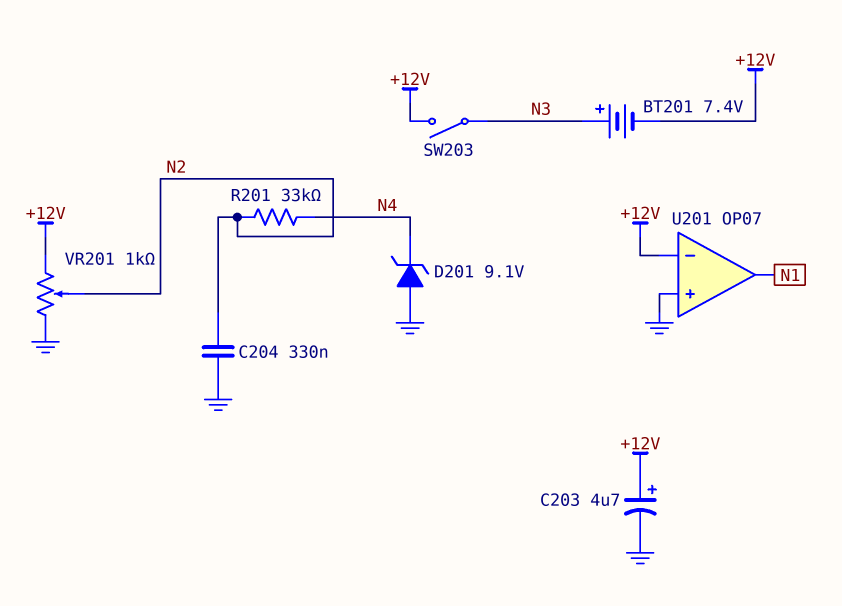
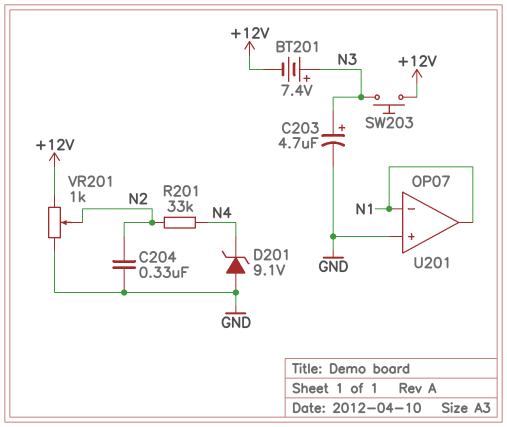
C203: 4.7uF (plus +12V, minus GND) -> 4.7uF (plus N3, minus GND)
SW203: switch (+12V, N3) -> button (+12V, N3)
U201 pin in-: +12V -> N1

